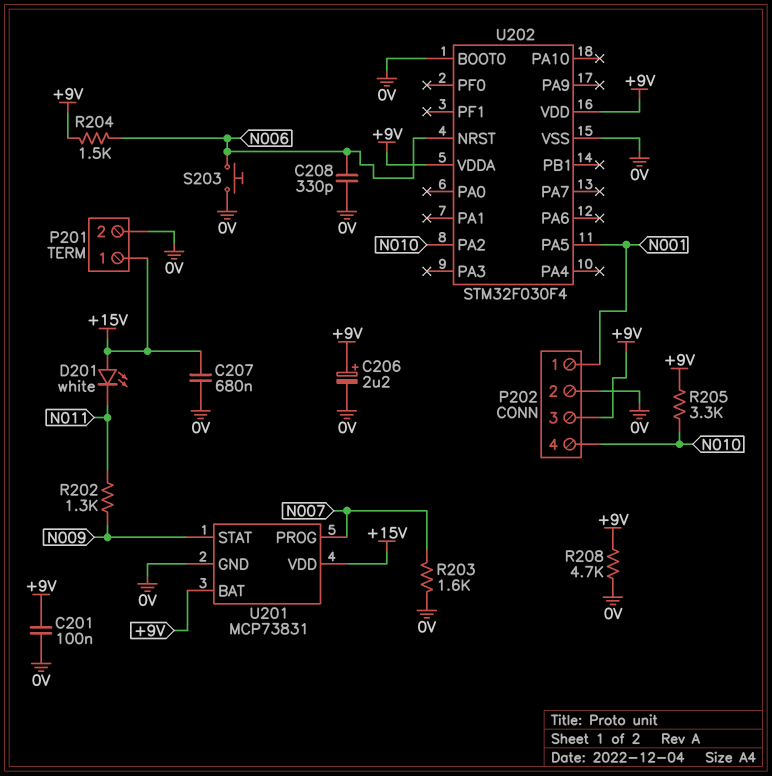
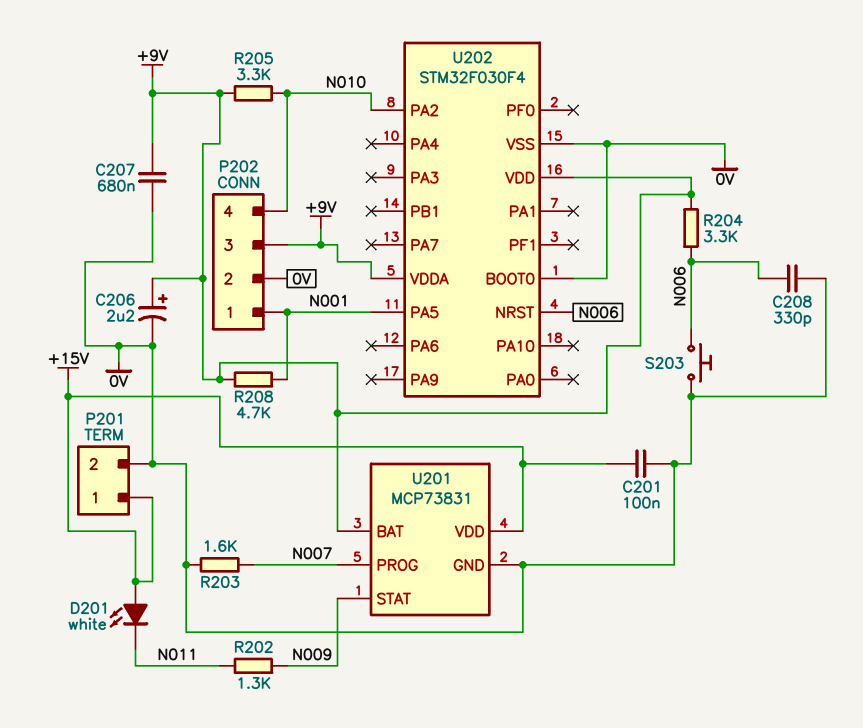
C201: 100nF (+9V, 0V) -> 100nF (+15V, 0V)
C207: 680nF (+15V, 0V) -> 680nF (+9V, 0V)
R204: 1.5k (+9V, N006) -> 3.3k (+9V, N006)
R208: 4.7k (+9V, 0V) -> 4.7k (+9V, N001)

